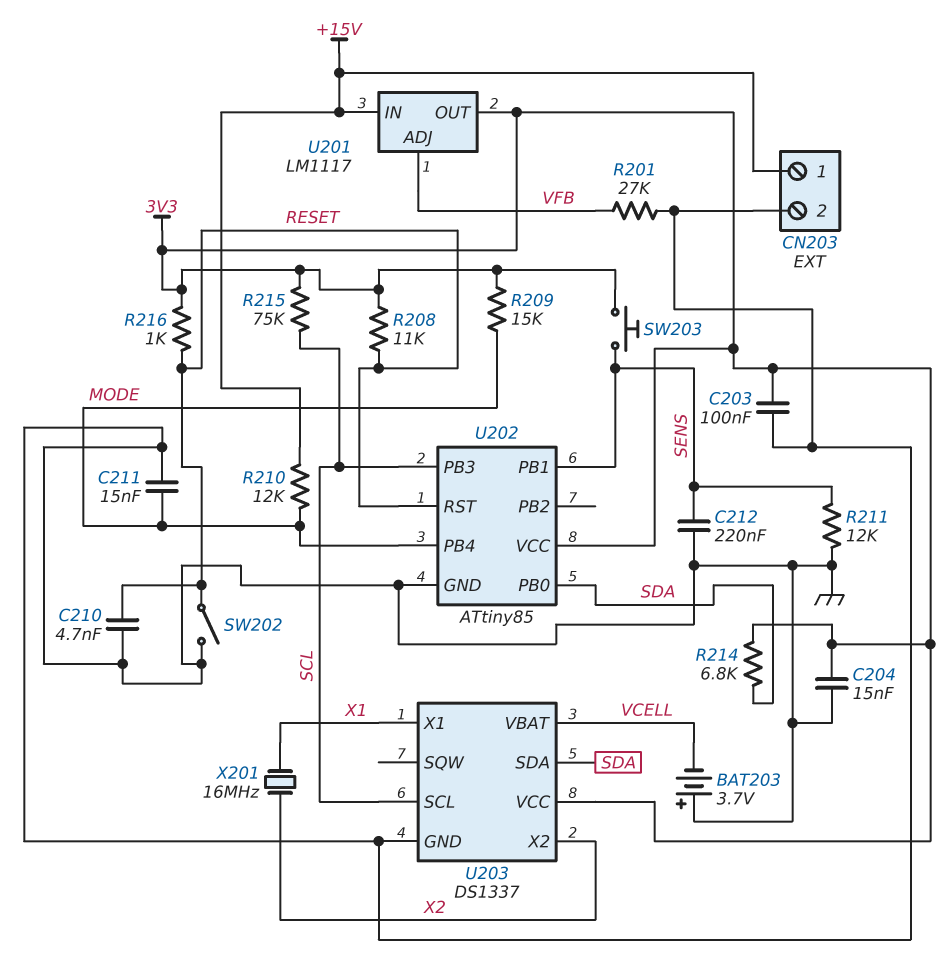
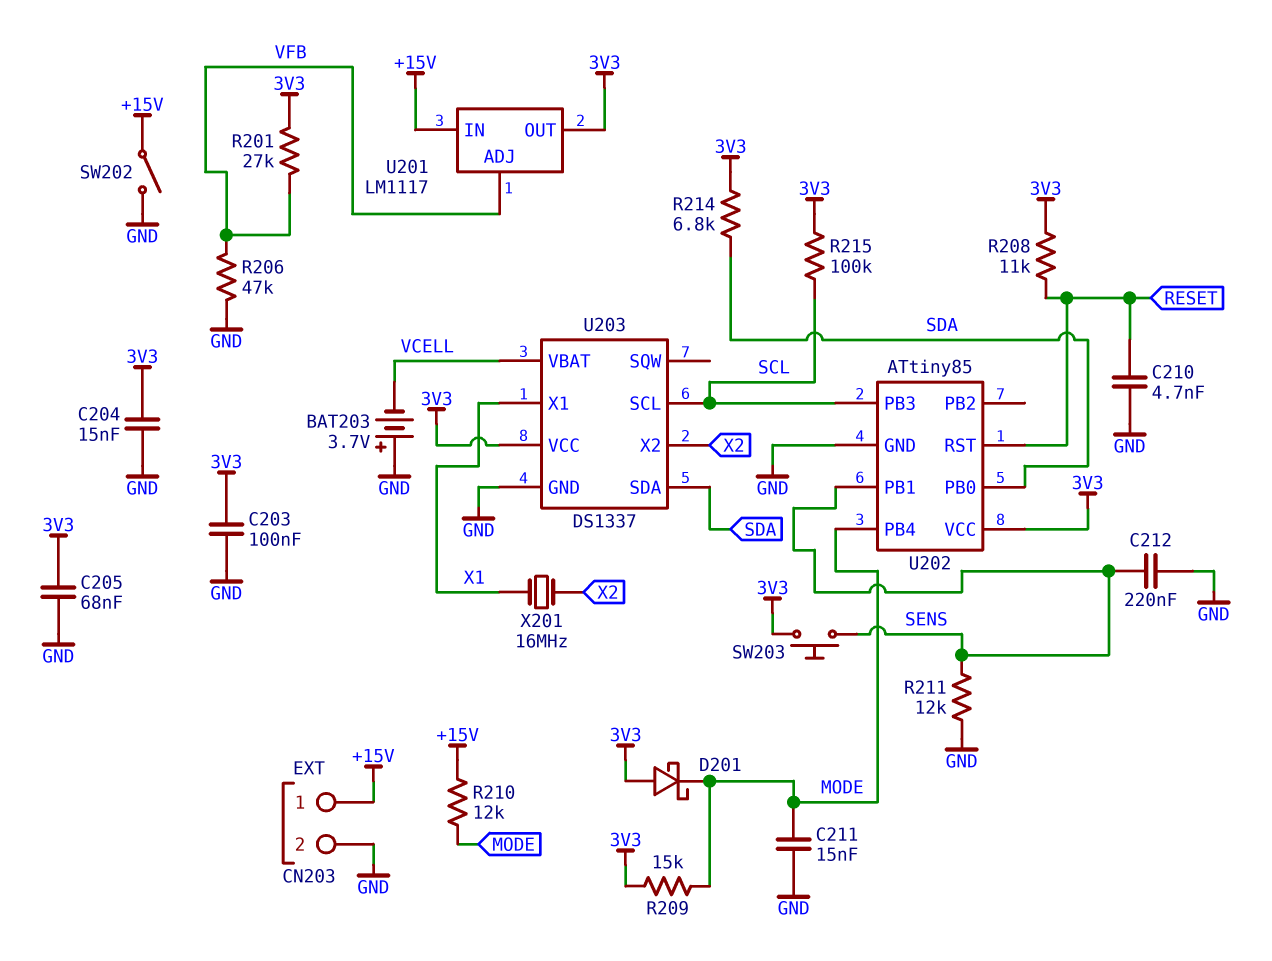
C205: none -> 68nF (3V3, GND)
D201: none -> schottky (A 3V3, K MODE)
R201: 27k (GND, VFB) -> 27k (3V3, VFB)
R206: none -> 47k (GND, VFB)
R215: 75k (3V3, SCL) -> 100k (3V3, SCL)
R216: 1k (3V3, RESET) -> none
SW202: switch (GND, RESET) -> switch (+15V, GND)

